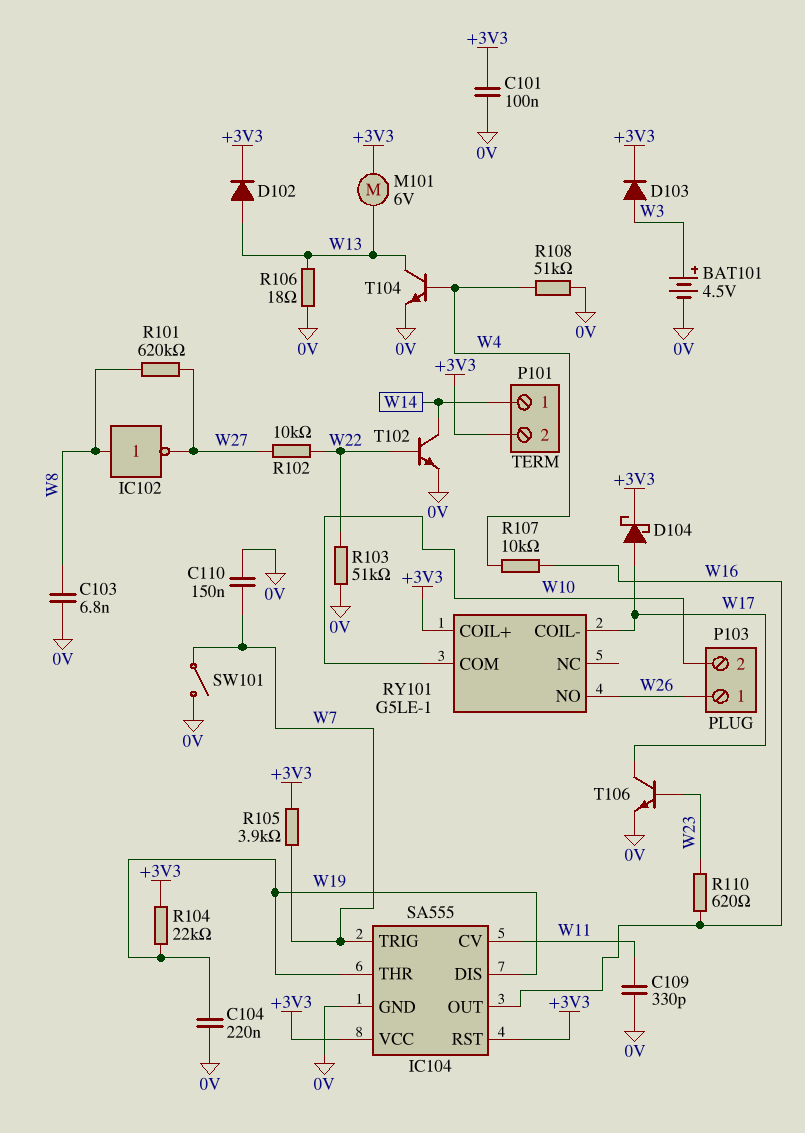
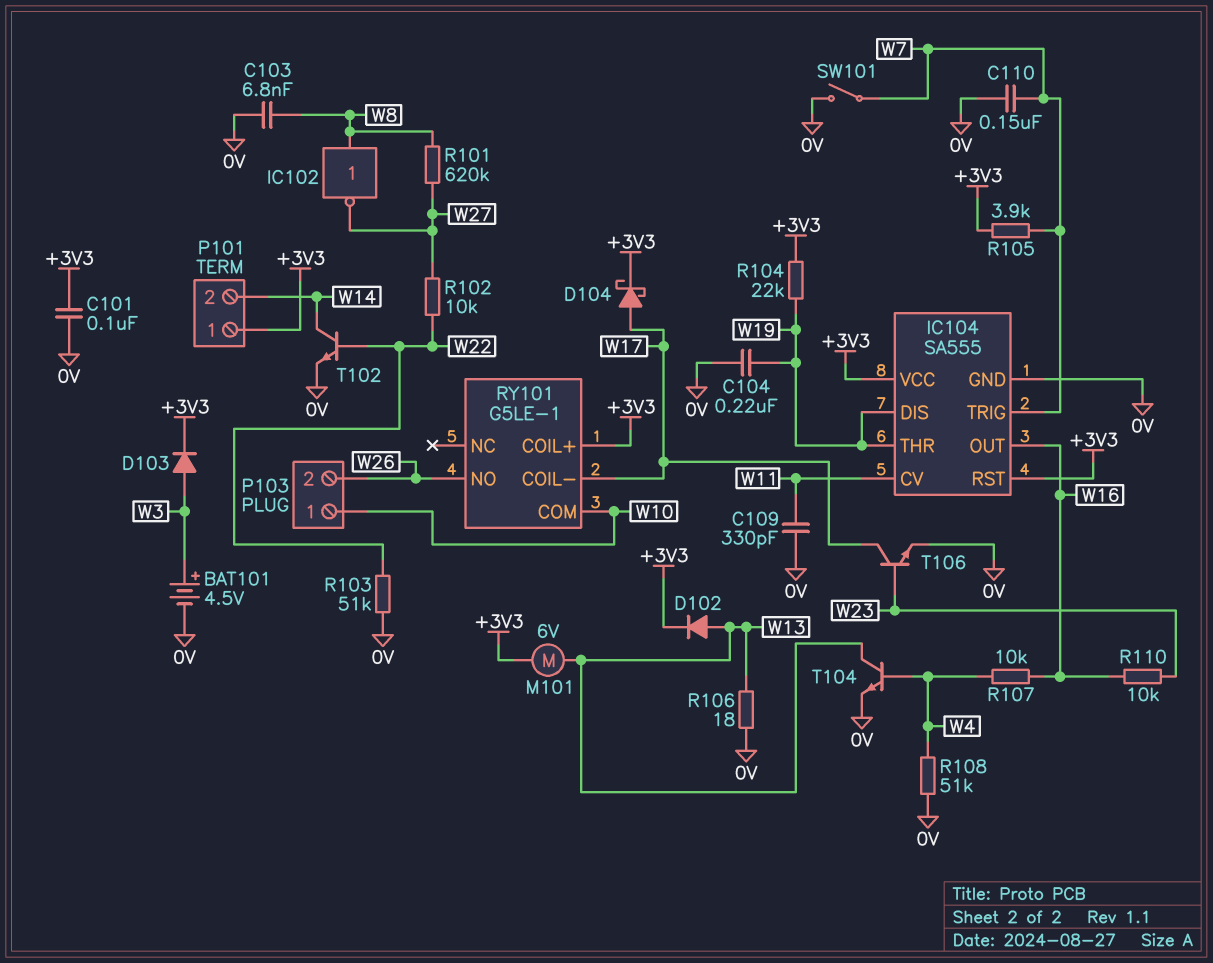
P101 pin 1: W14 -> +3V3
P101 pin 2: +3V3 -> W14
P103 pin 1: W26 -> W10
P103 pin 2: W10 -> W26
R110: 620 (W16, W23) -> 10k (W16, W23)

